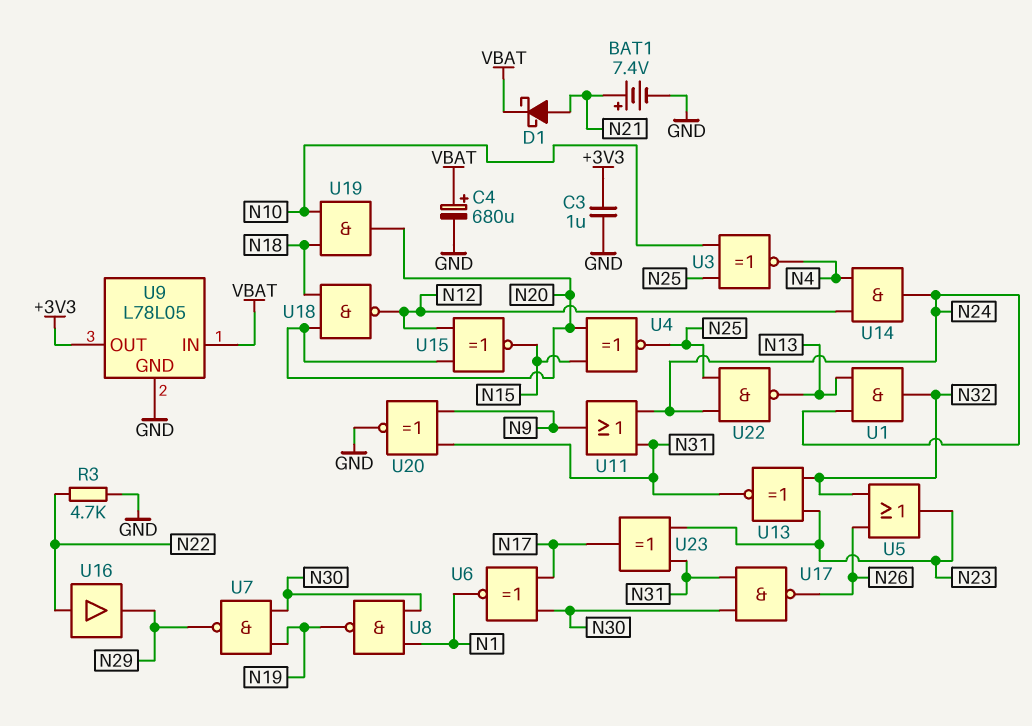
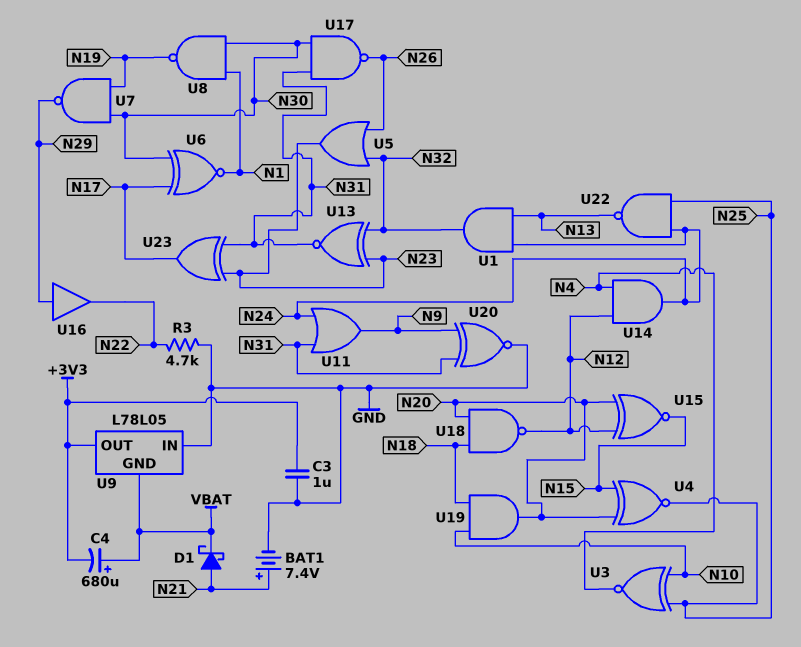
C4: 680uF (plus VBAT, minus GND) -> 680uF (plus VBAT, minus +3V3)
U9 pin GND: GND -> VBAT
U9 pin IN: VBAT -> GND
U16: buffer (in N22, out N29) -> buffer (in N29, out N22)

